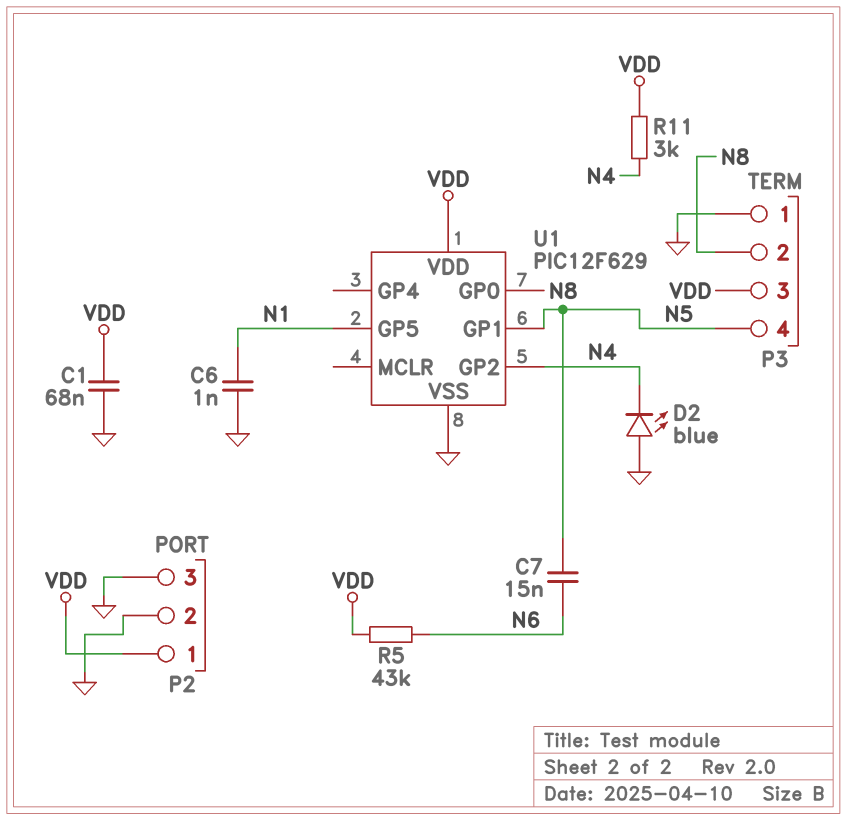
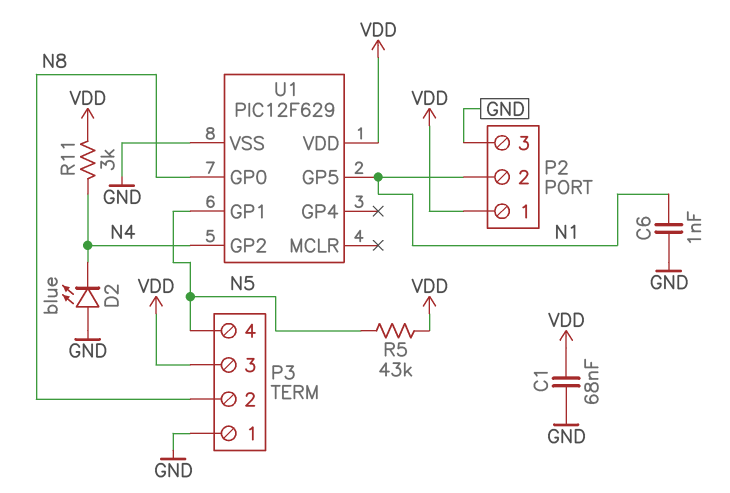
C7: 15nF (N5, N6) -> none
P2 pin 2: GND -> N1
R5: 43k (N6, VDD) -> 43k (N5, VDD)

